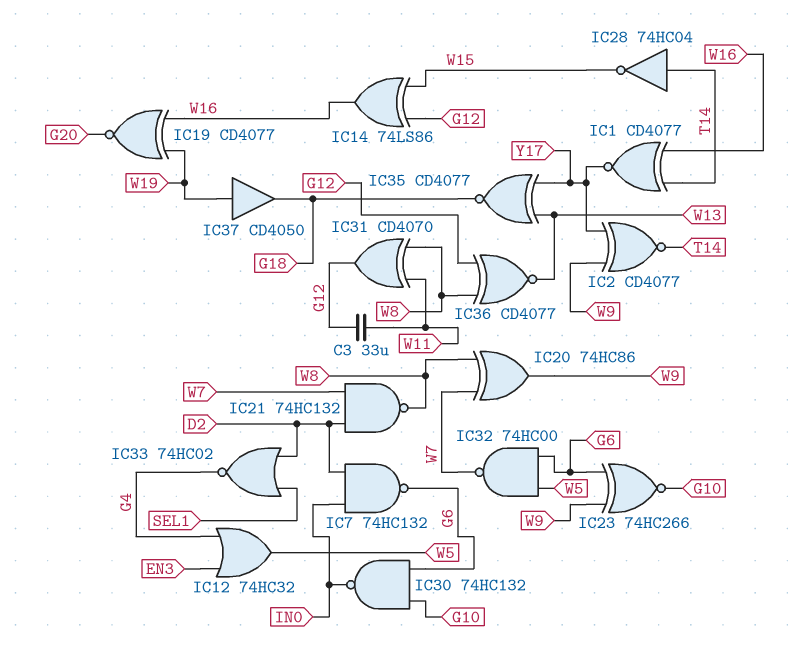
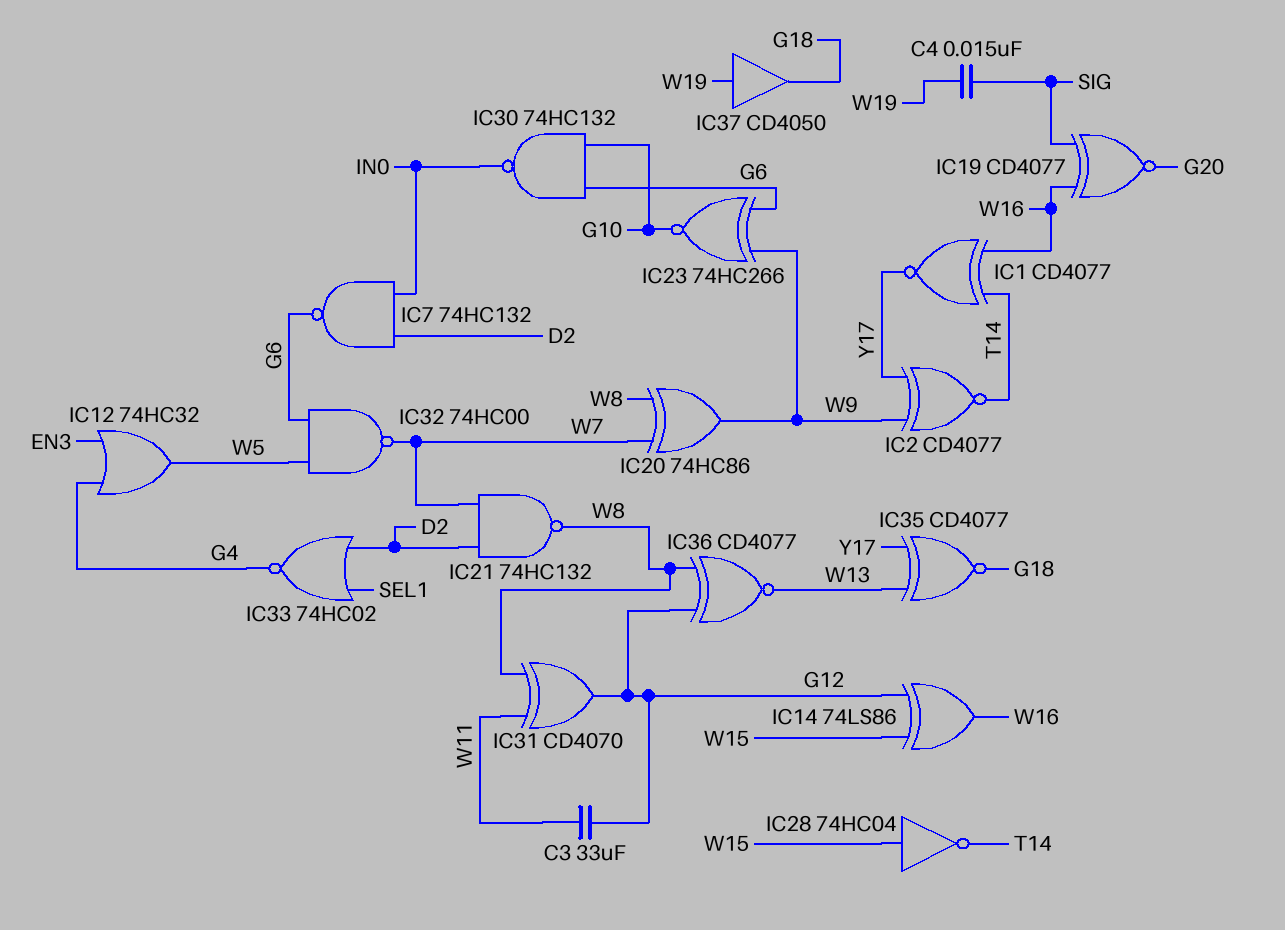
C4: none -> 15nF (SIG, W19)
IC19: XNOR CD4077 (in W16, in W19, out G20) -> XNOR CD4077 (in SIG, in W16, out G20)
IC28: NOT 74HC04 (in T14, out W15) -> NOT 74HC04 (in W15, out T14)

